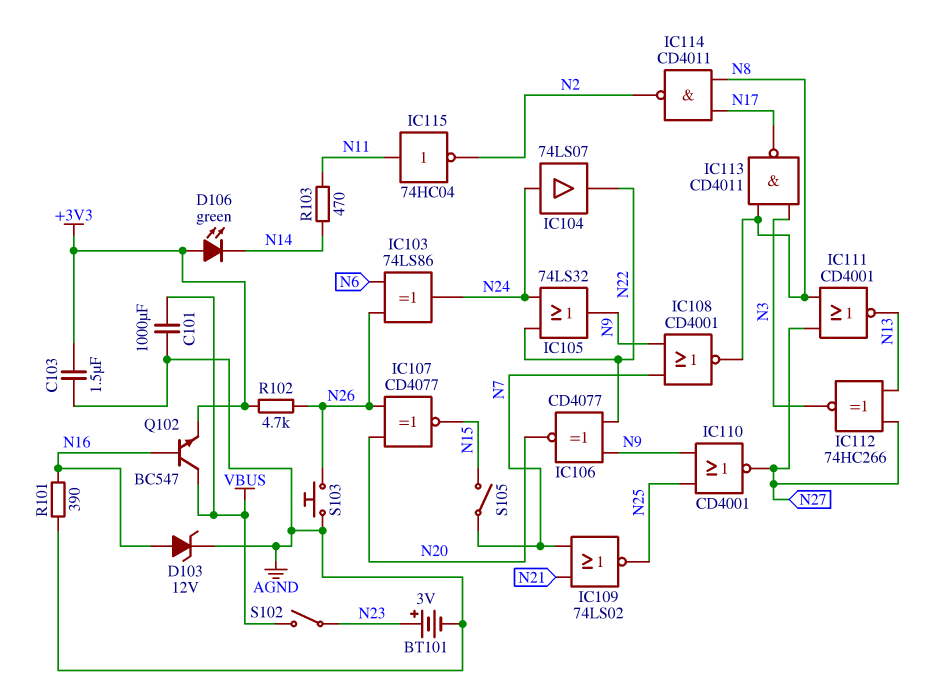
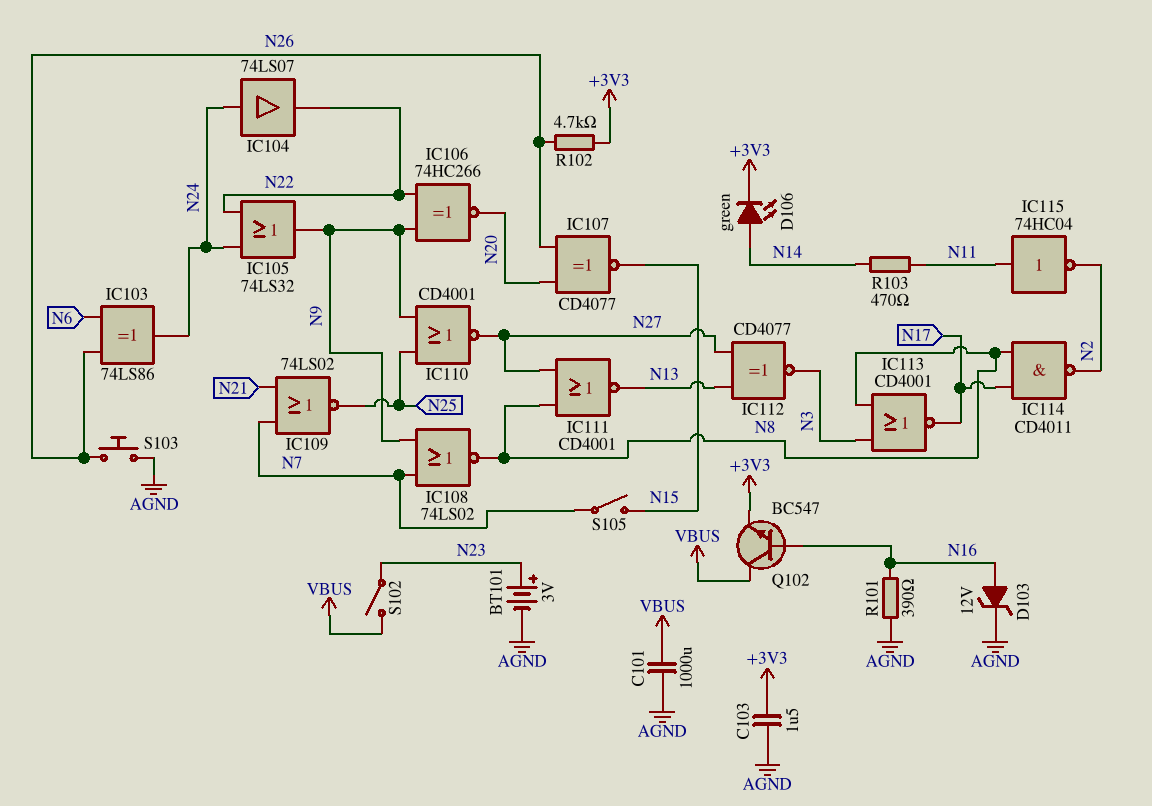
D106: LED green (A +3V3, K N14) -> LED green (A N14, K +3V3)
IC106: XNOR CD4077 (in N9, in N22, out N20) -> XNOR 74HC266 (in N9, in N22, out N20)
IC108: NOR CD4001 (in N7, in N9, out N8) -> NOR 74LS02 (in N7, in N9, out N8)
IC112: XNOR 74HC266 (in N13, in N27, out N3) -> XNOR CD4077 (in N13, in N27, out N3)
IC113: NAND CD4011 (in N3, in N8, out N17) -> NOR CD4001 (in N3, in N8, out N17)

